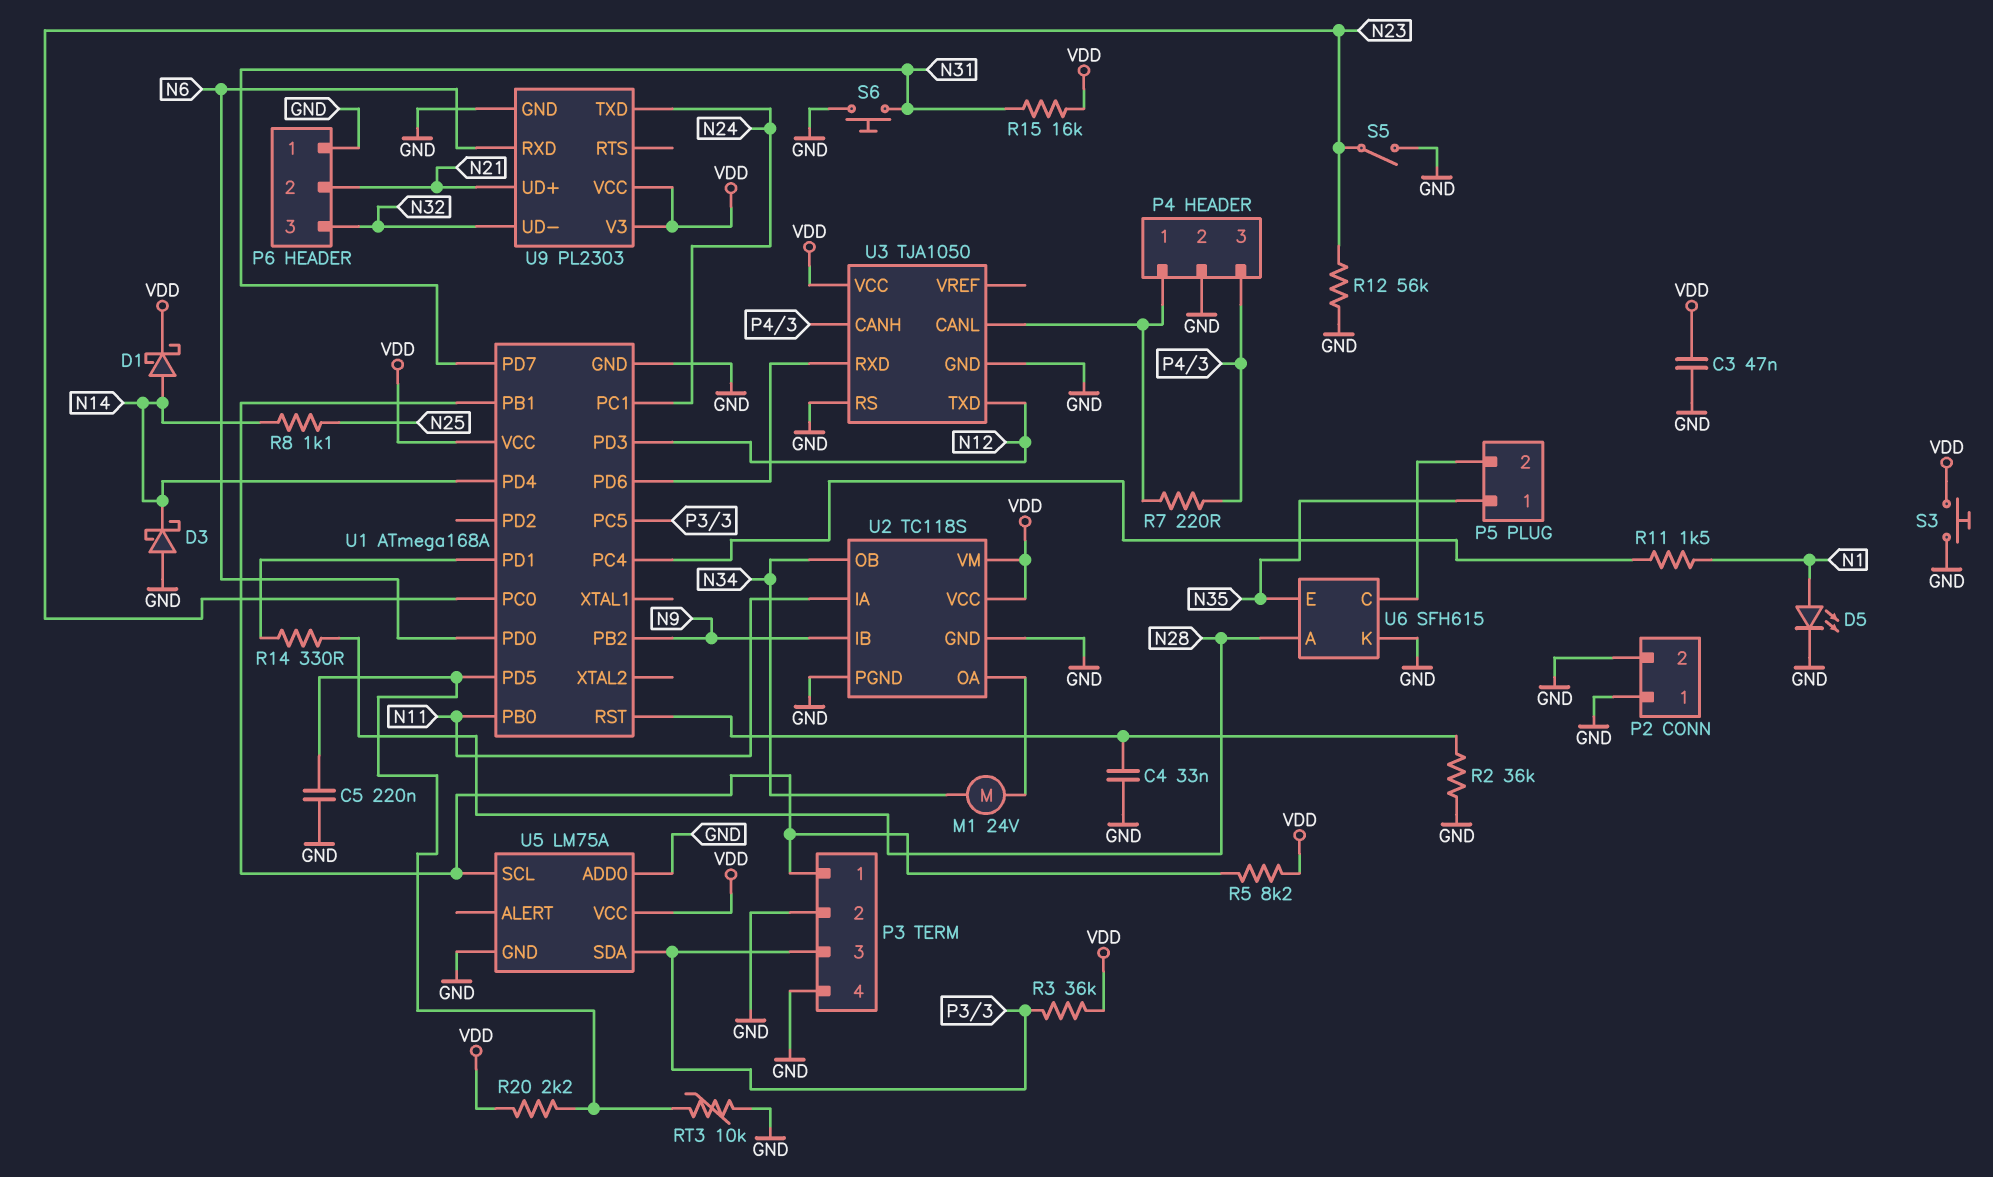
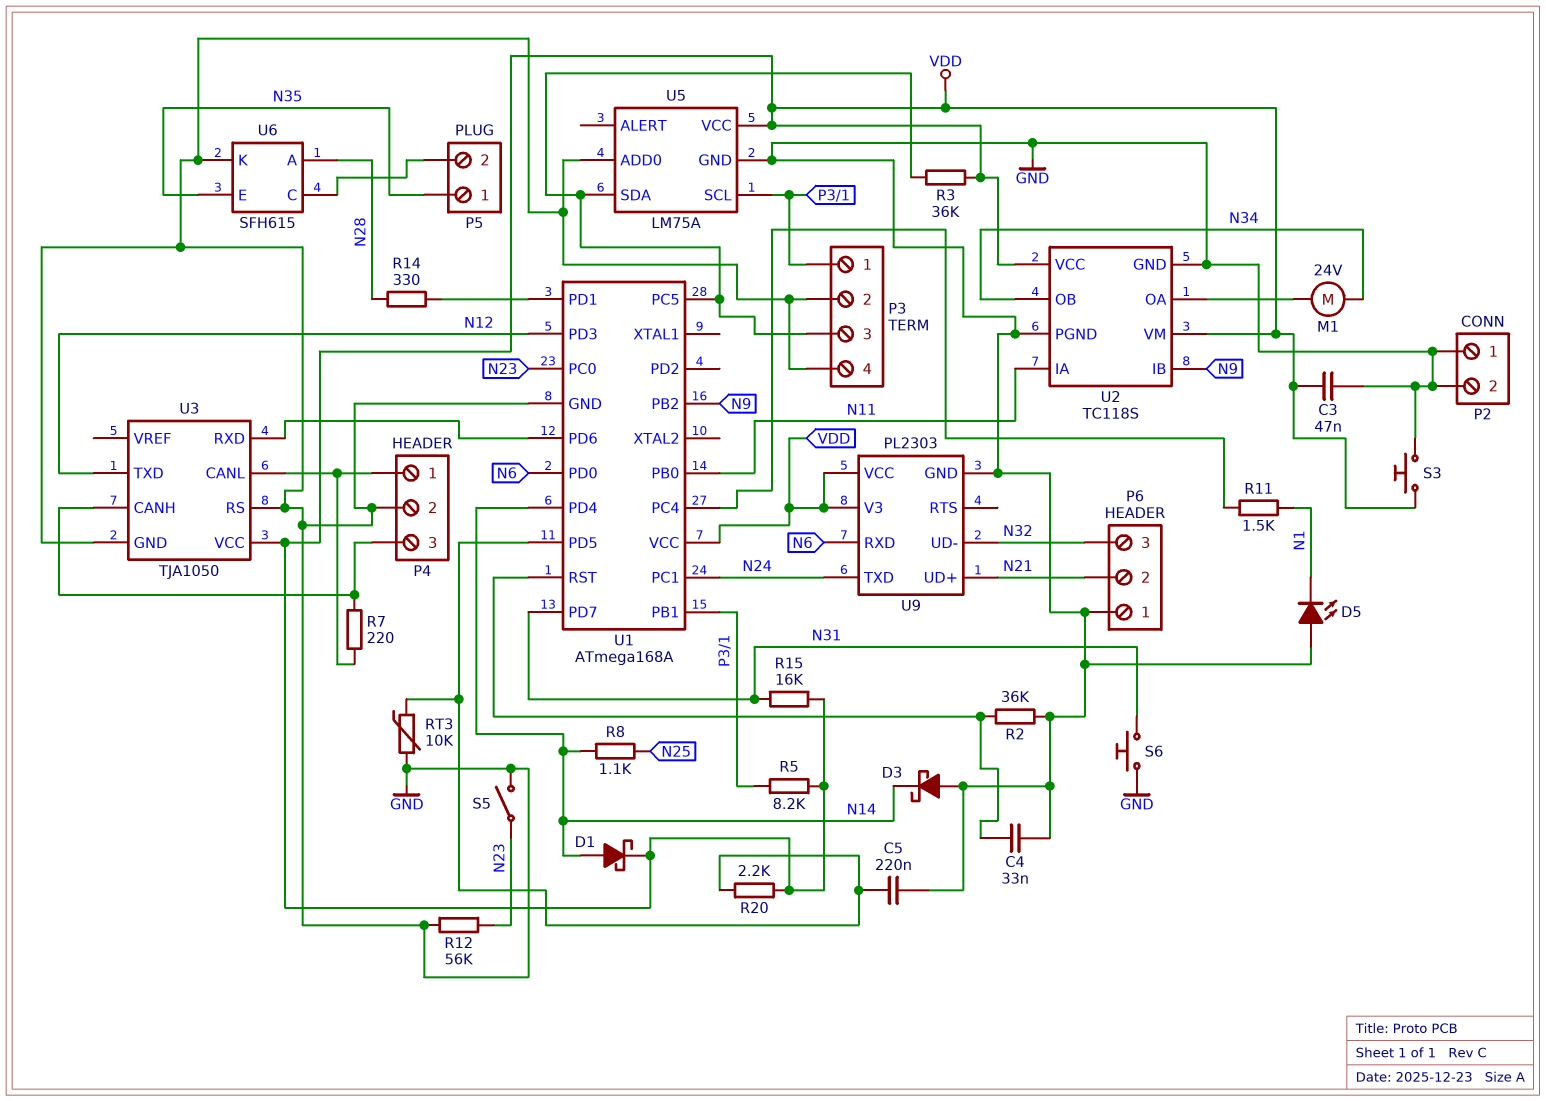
D5: LED (A N1, K GND) -> LED (A GND, K N1)

